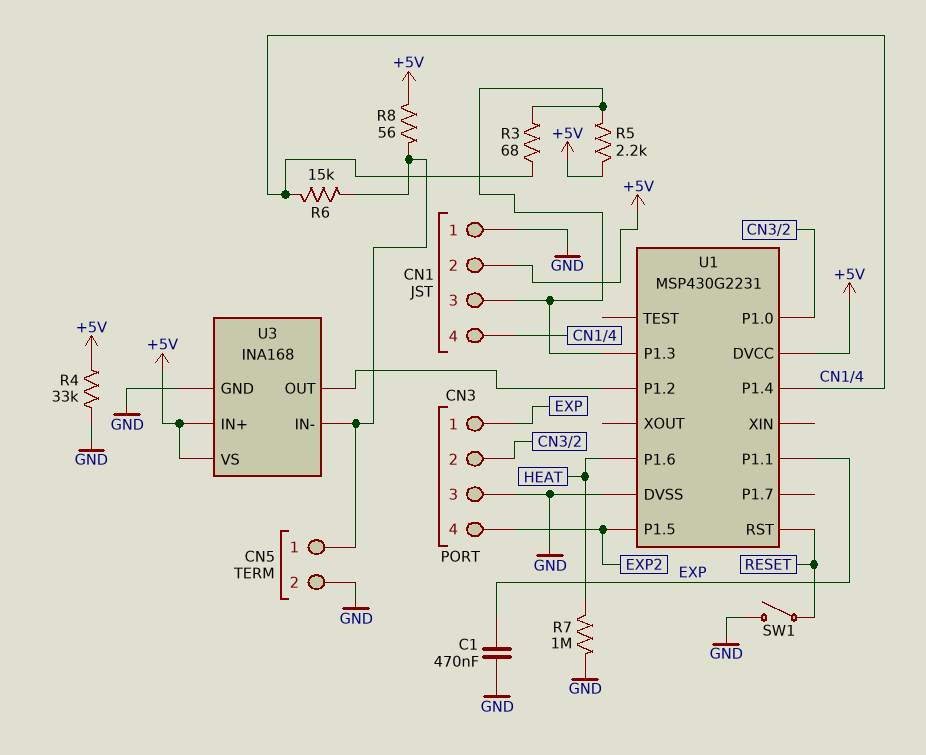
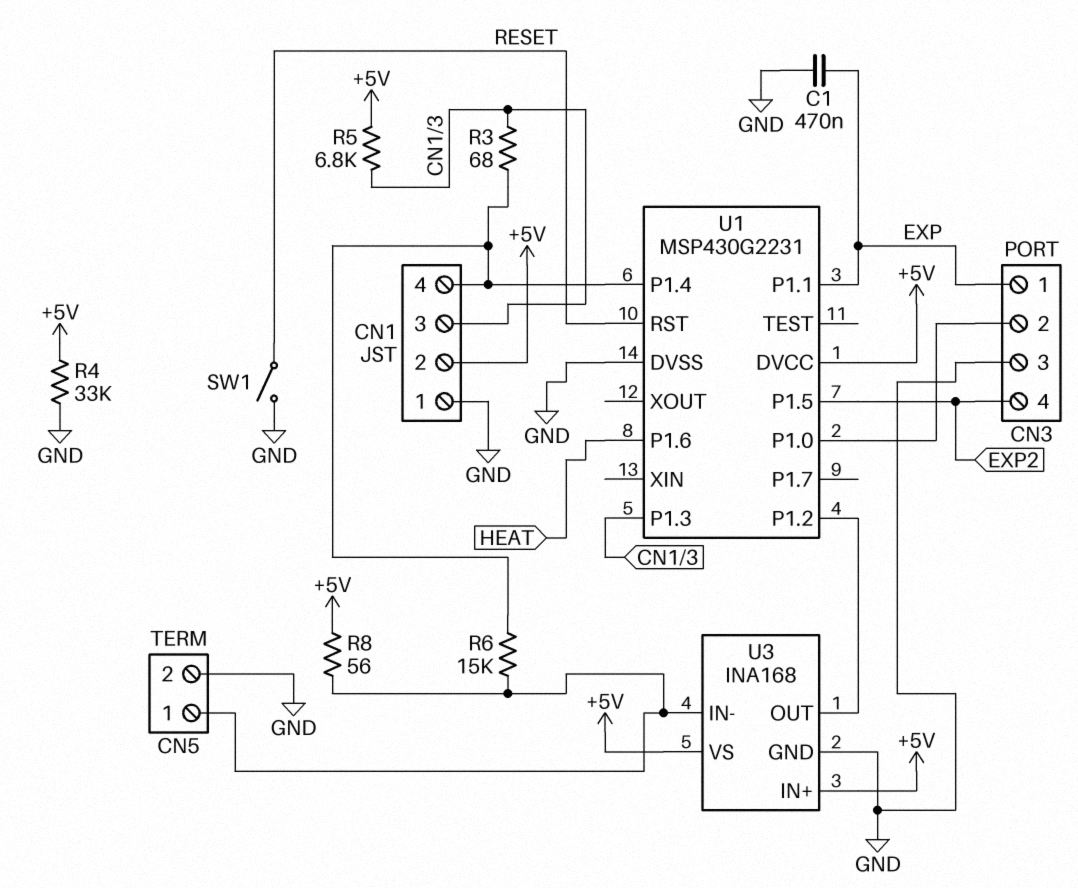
R5: 2.2k (+5V, CN1/3) -> 6.8k (+5V, CN1/3)
R7: 1M (GND, HEAT) -> none

